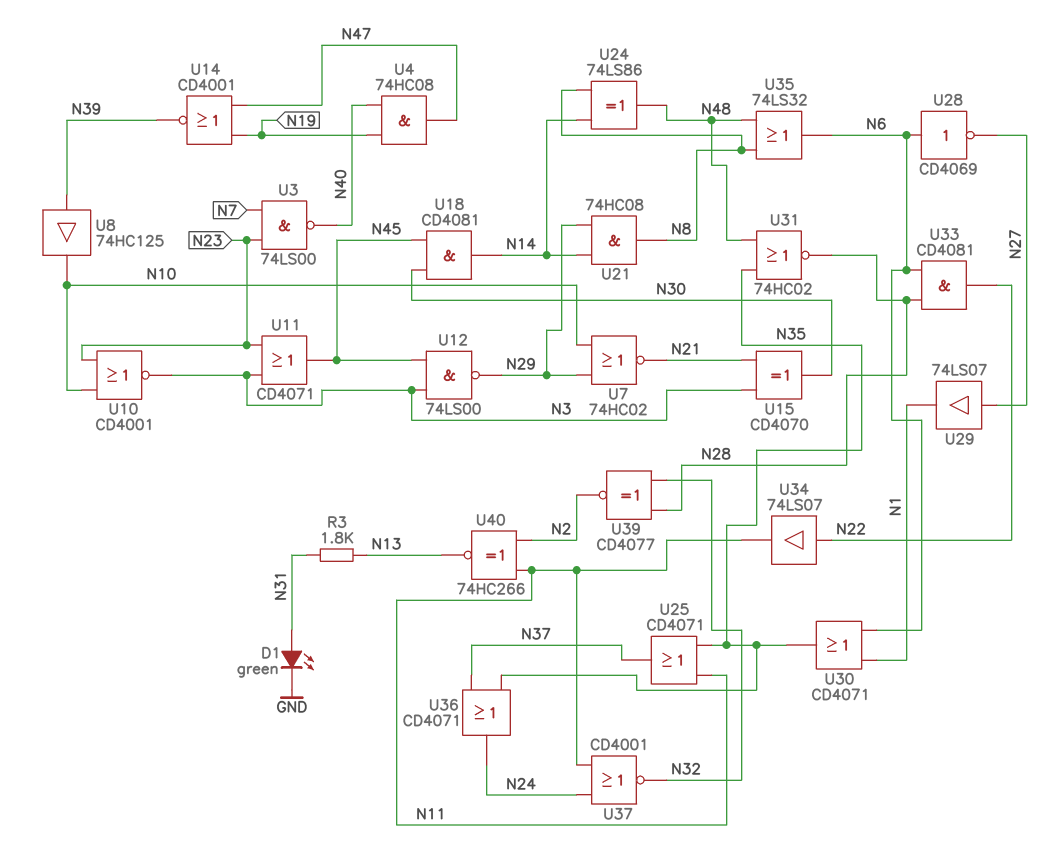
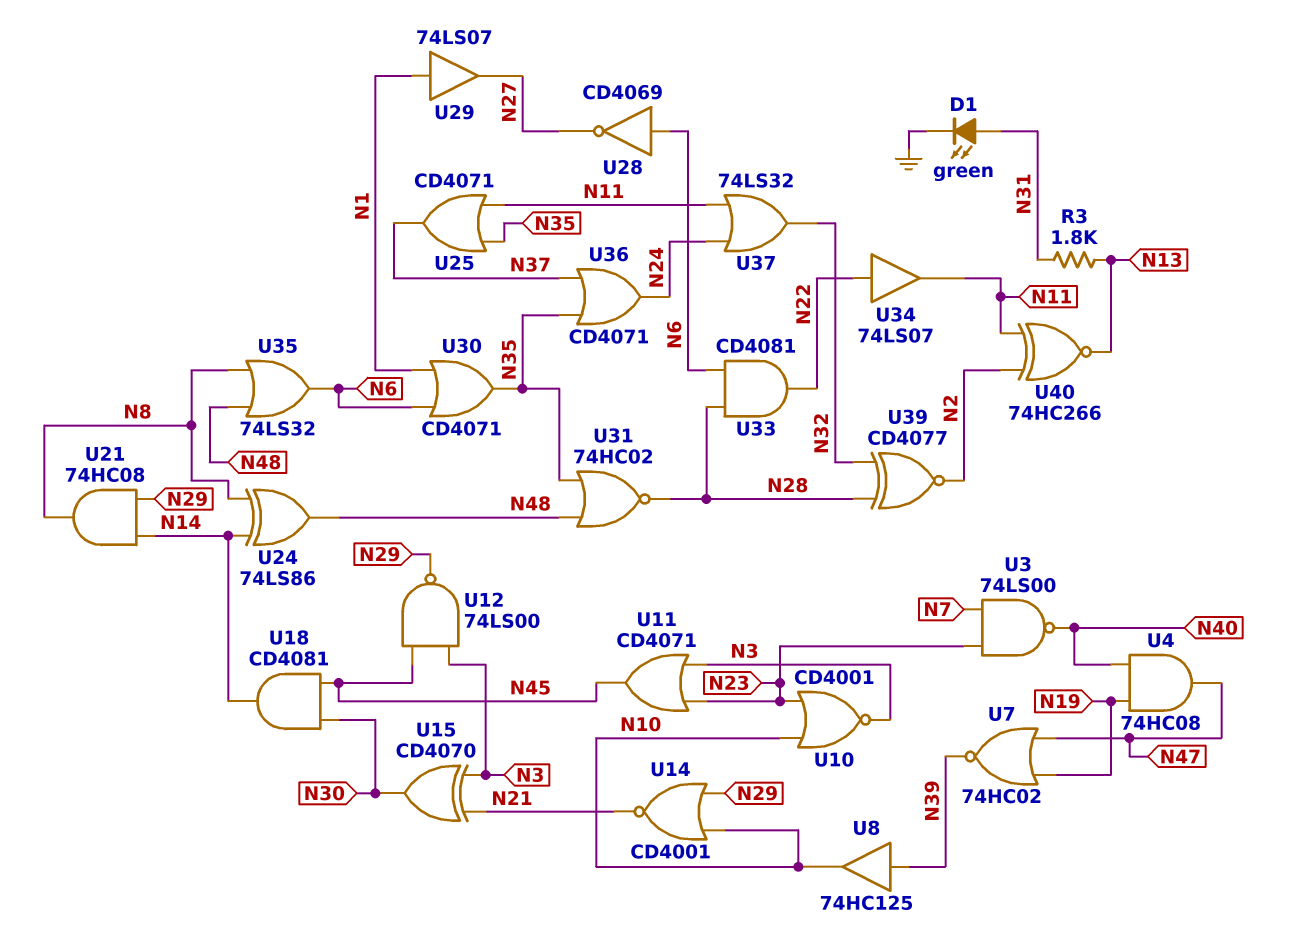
U7: NOR 74HC02 (in N10, in N29, out N21) -> NOR 74HC02 (in N19, in N47, out N39)
U14: NOR CD4001 (in N19, in N47, out N39) -> NOR CD4001 (in N10, in N29, out N21)
U29: buffer 74LS07 (in N27, out N1) -> buffer 74LS07 (in N1, out N27)
U37: NOR CD4001 (in N11, in N24, out N32) -> OR 74LS32 (in N11, in N24, out N32)

